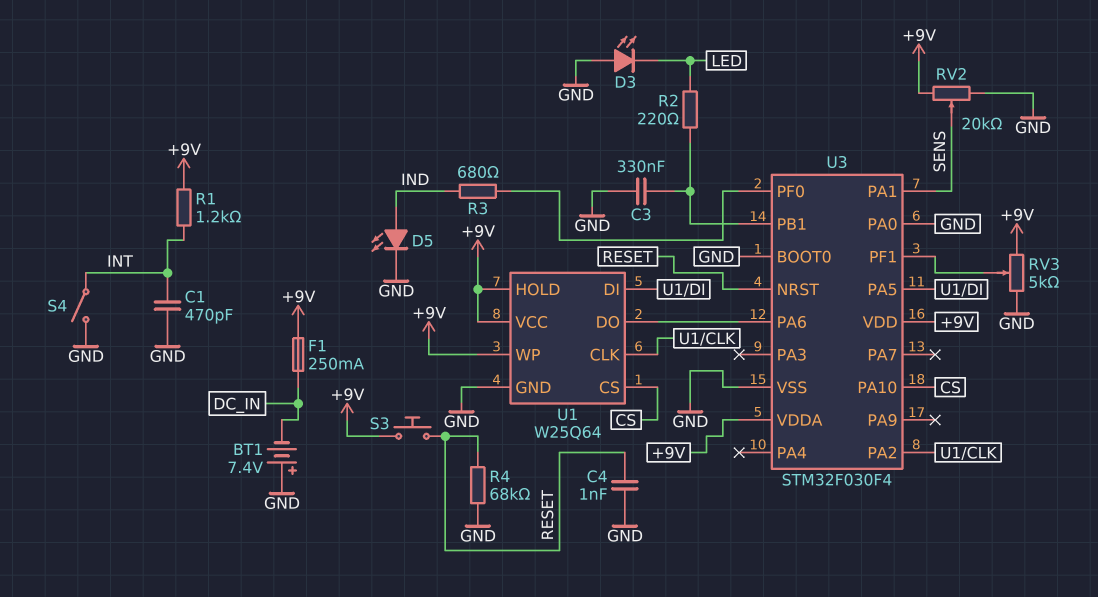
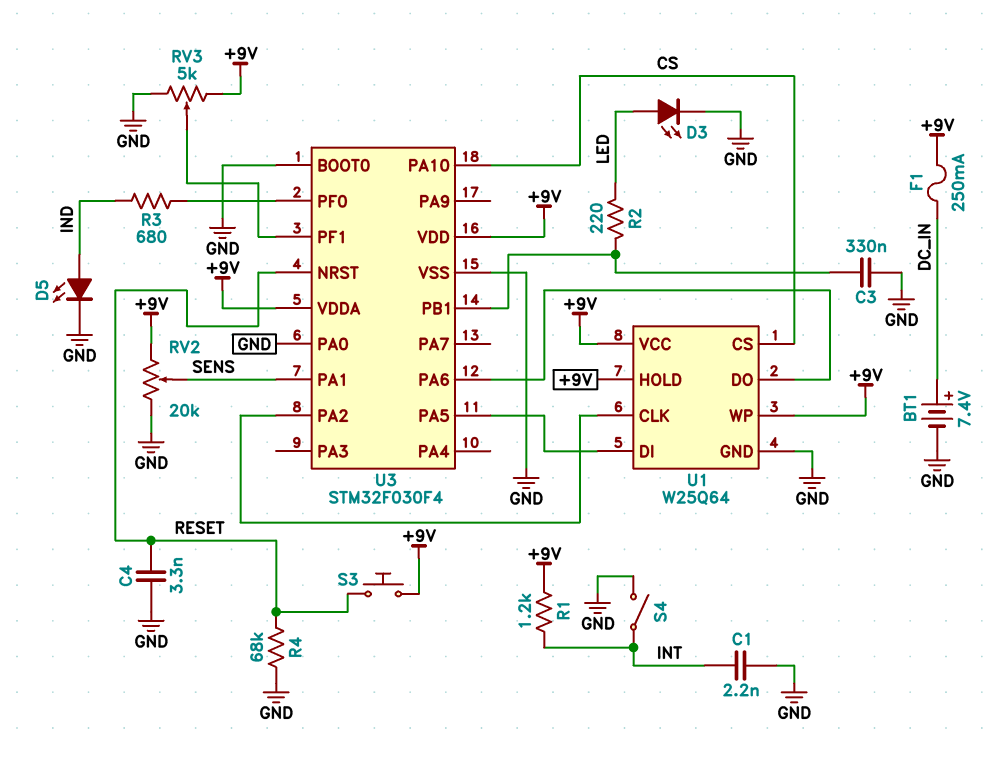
BT1: 7.4V (plus GND, minus DC_IN) -> 7.4V (plus DC_IN, minus GND)
C1: 470pF (GND, INT) -> 2.2nF (GND, INT)
C4: 1nF (GND, RESET) -> 3.3nF (GND, RESET)
D3: LED (A GND, K LED) -> LED (A LED, K GND)

